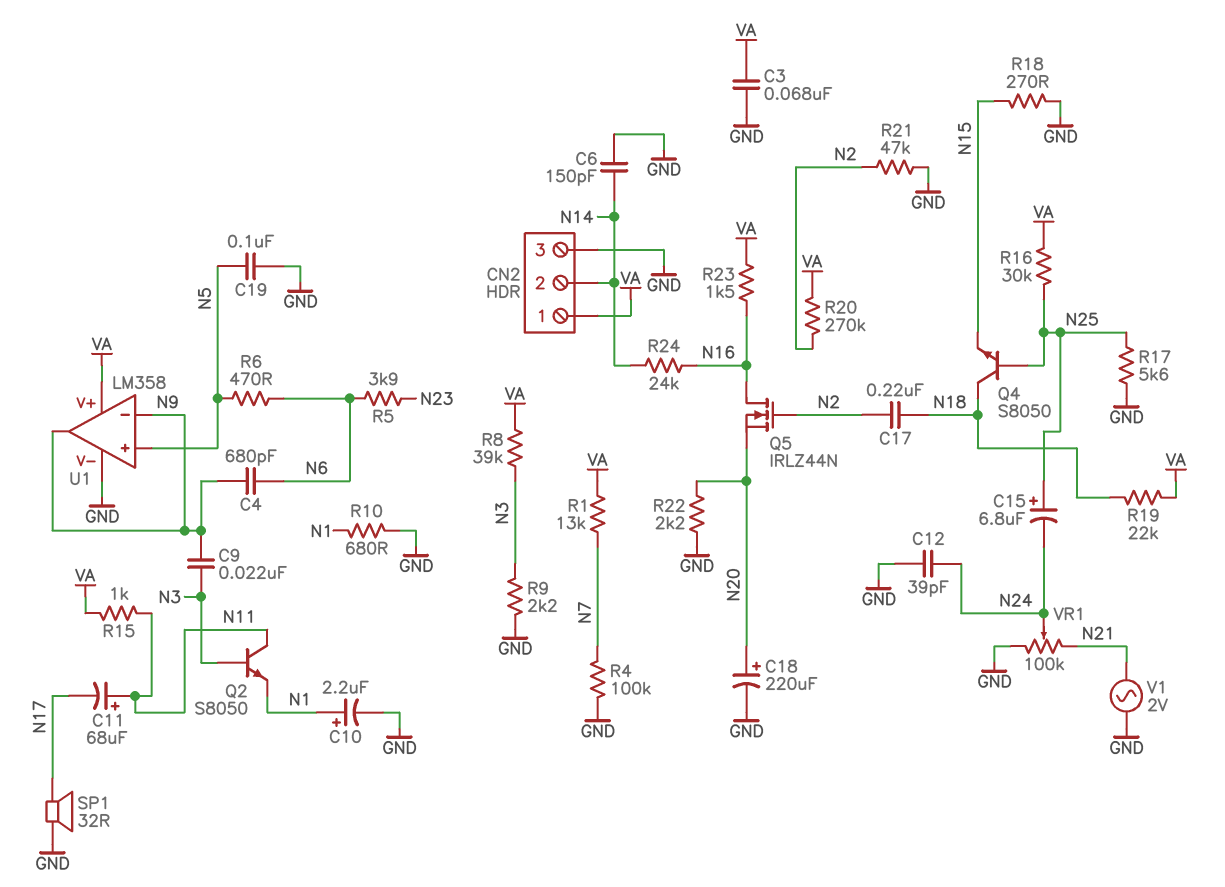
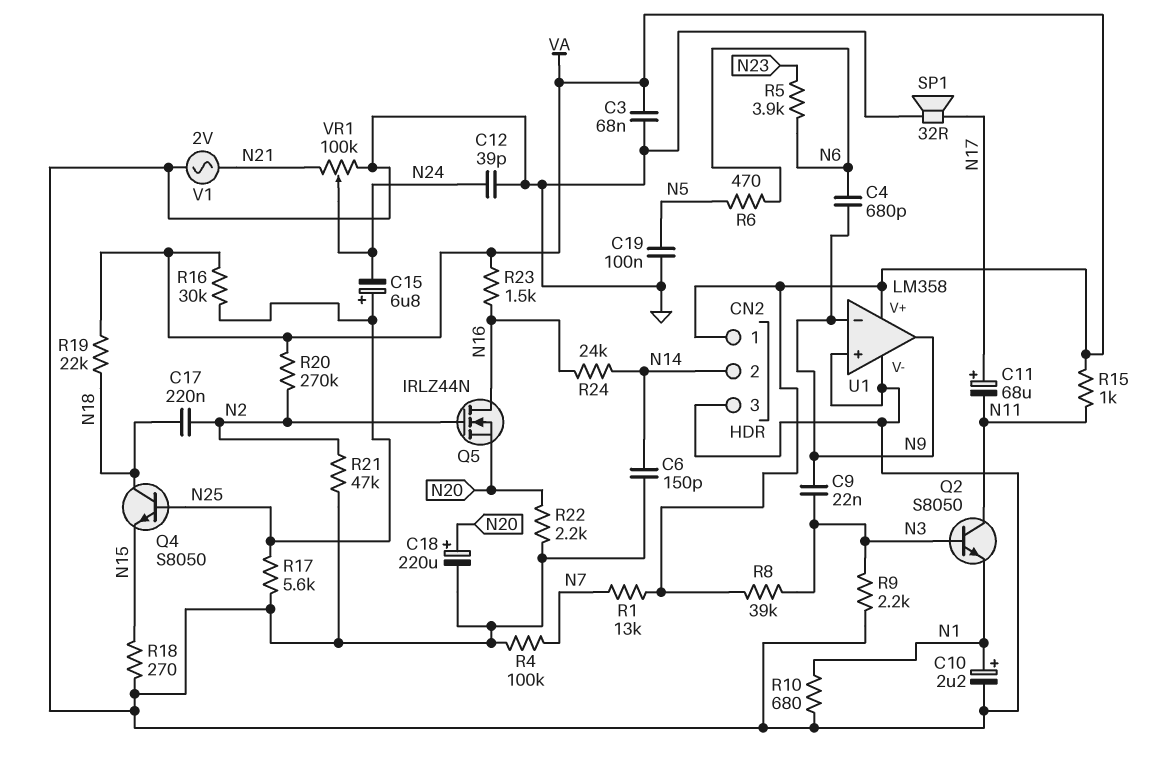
C11: 68uF (plus N11, minus N17) -> 68uF (plus N17, minus N11)
U1 pin in+: N5 -> GND

